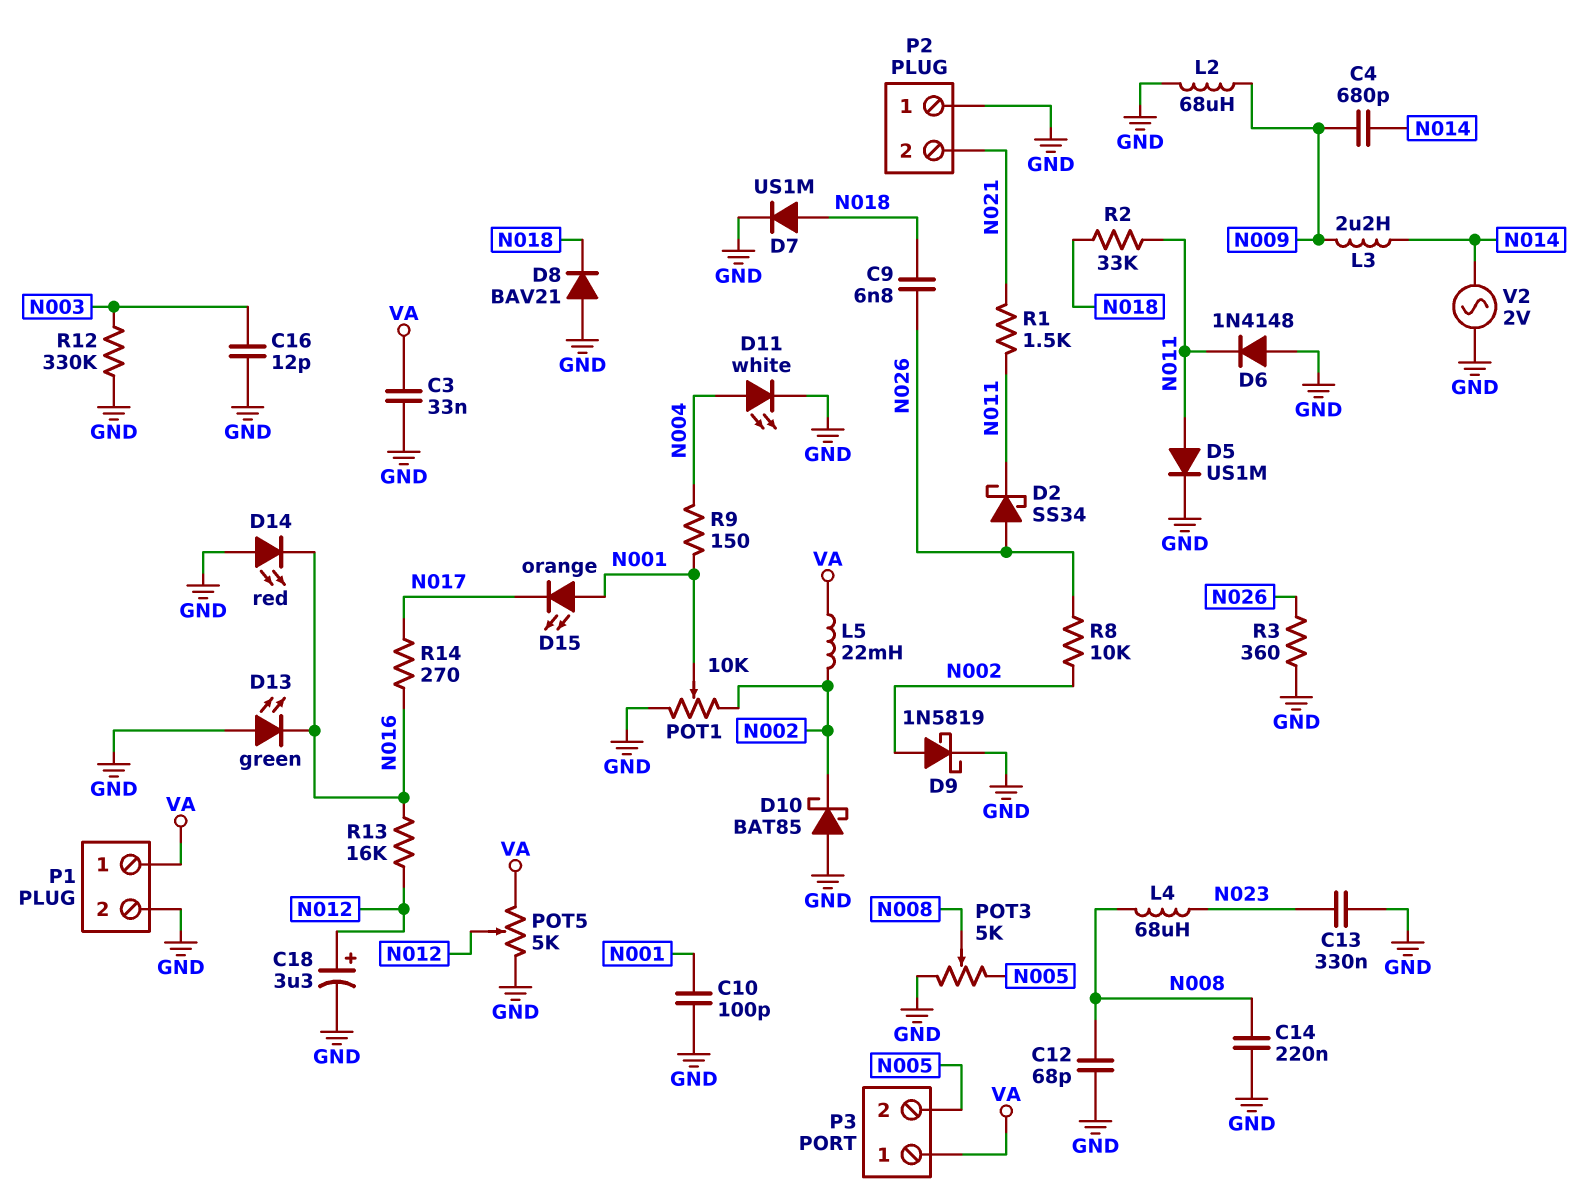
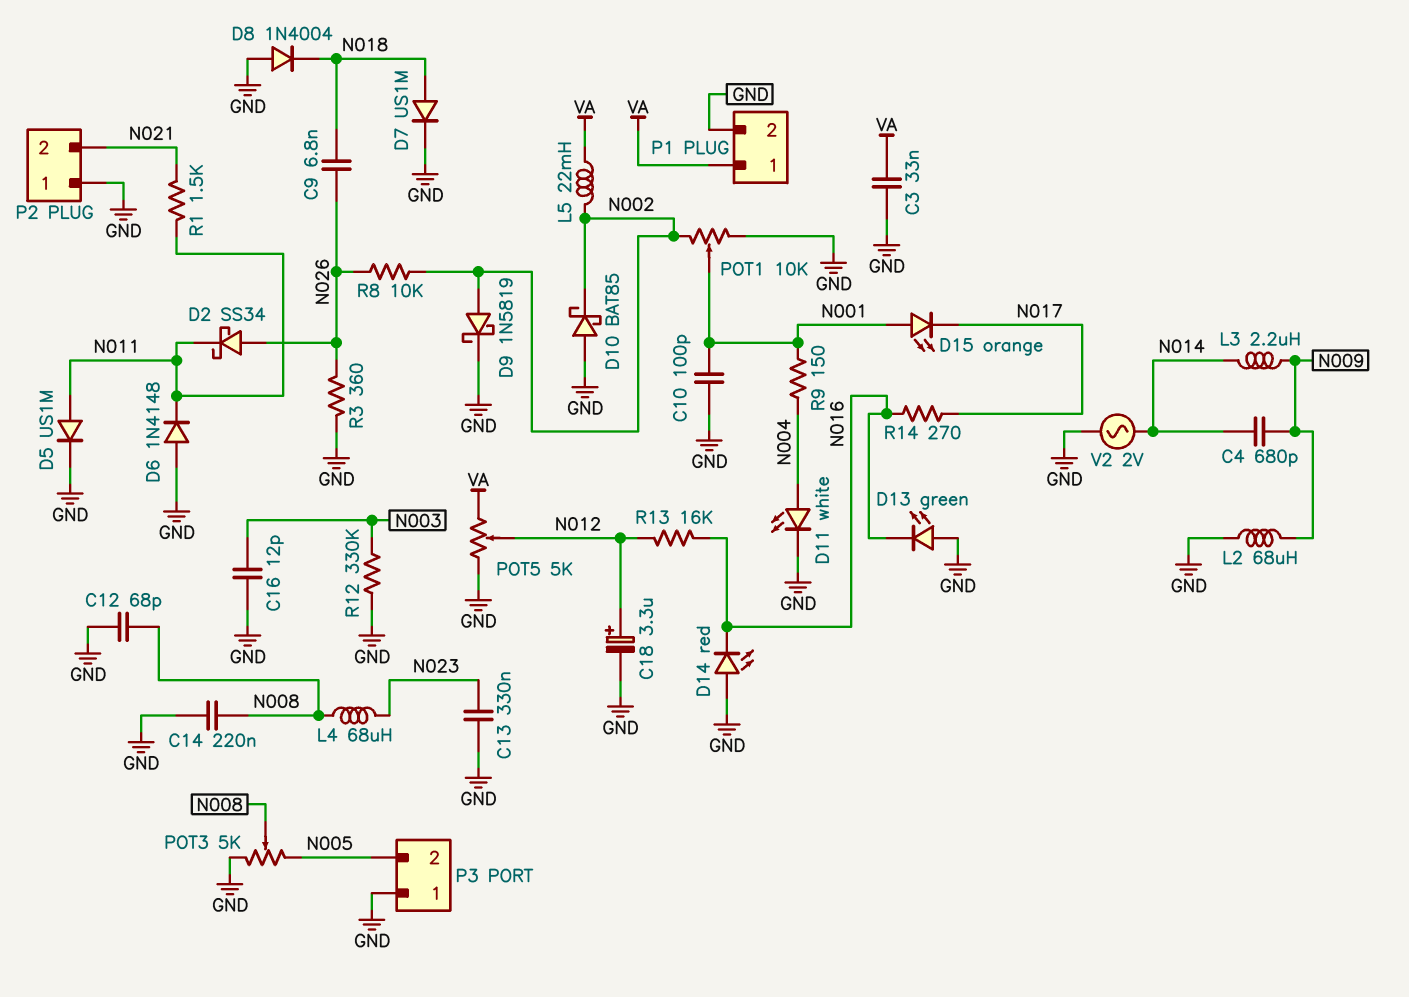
D8: diode BAV21 (A GND, K N018) -> diode 1N4004 (A GND, K N018)
P3 pin 1: VA -> GND
R2: 33k (N011, N018) -> none

